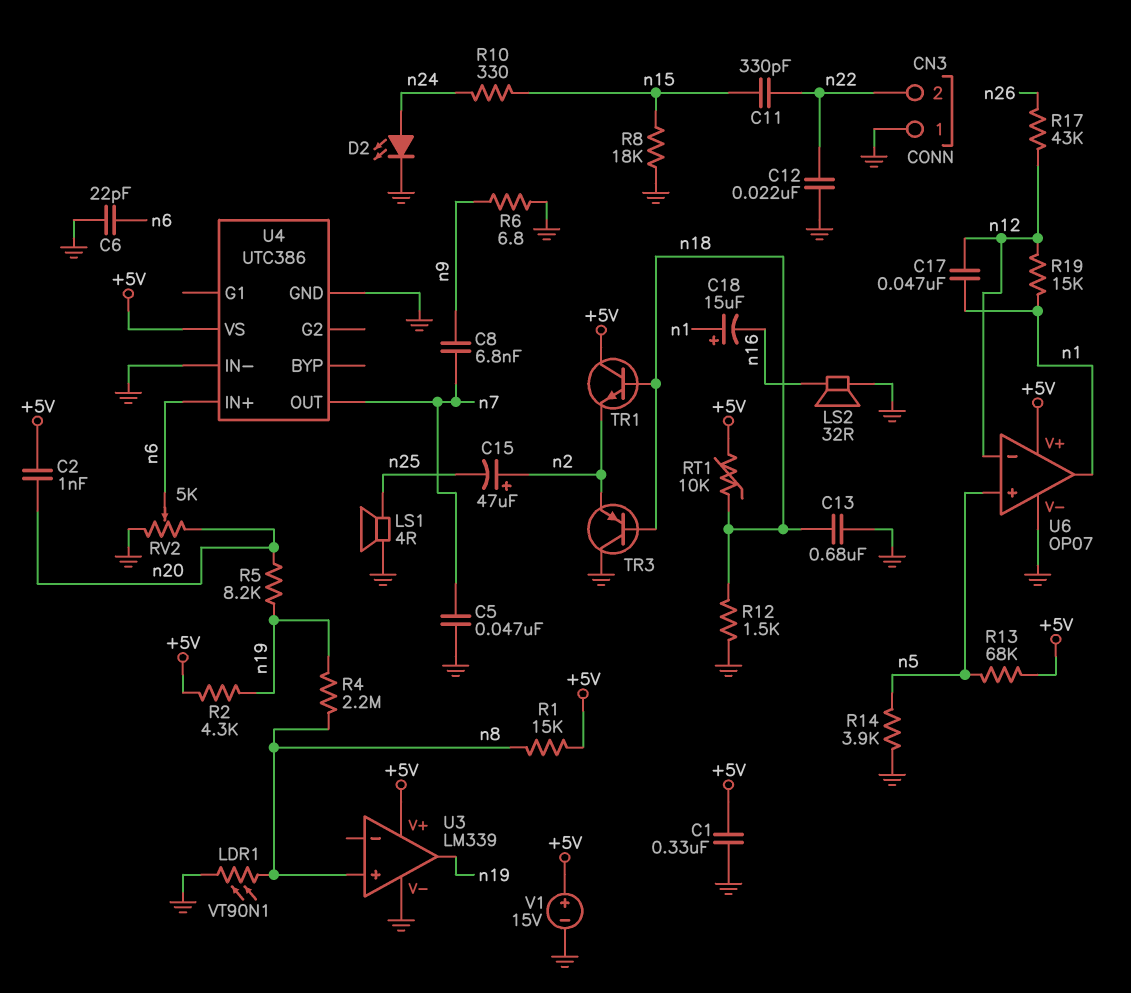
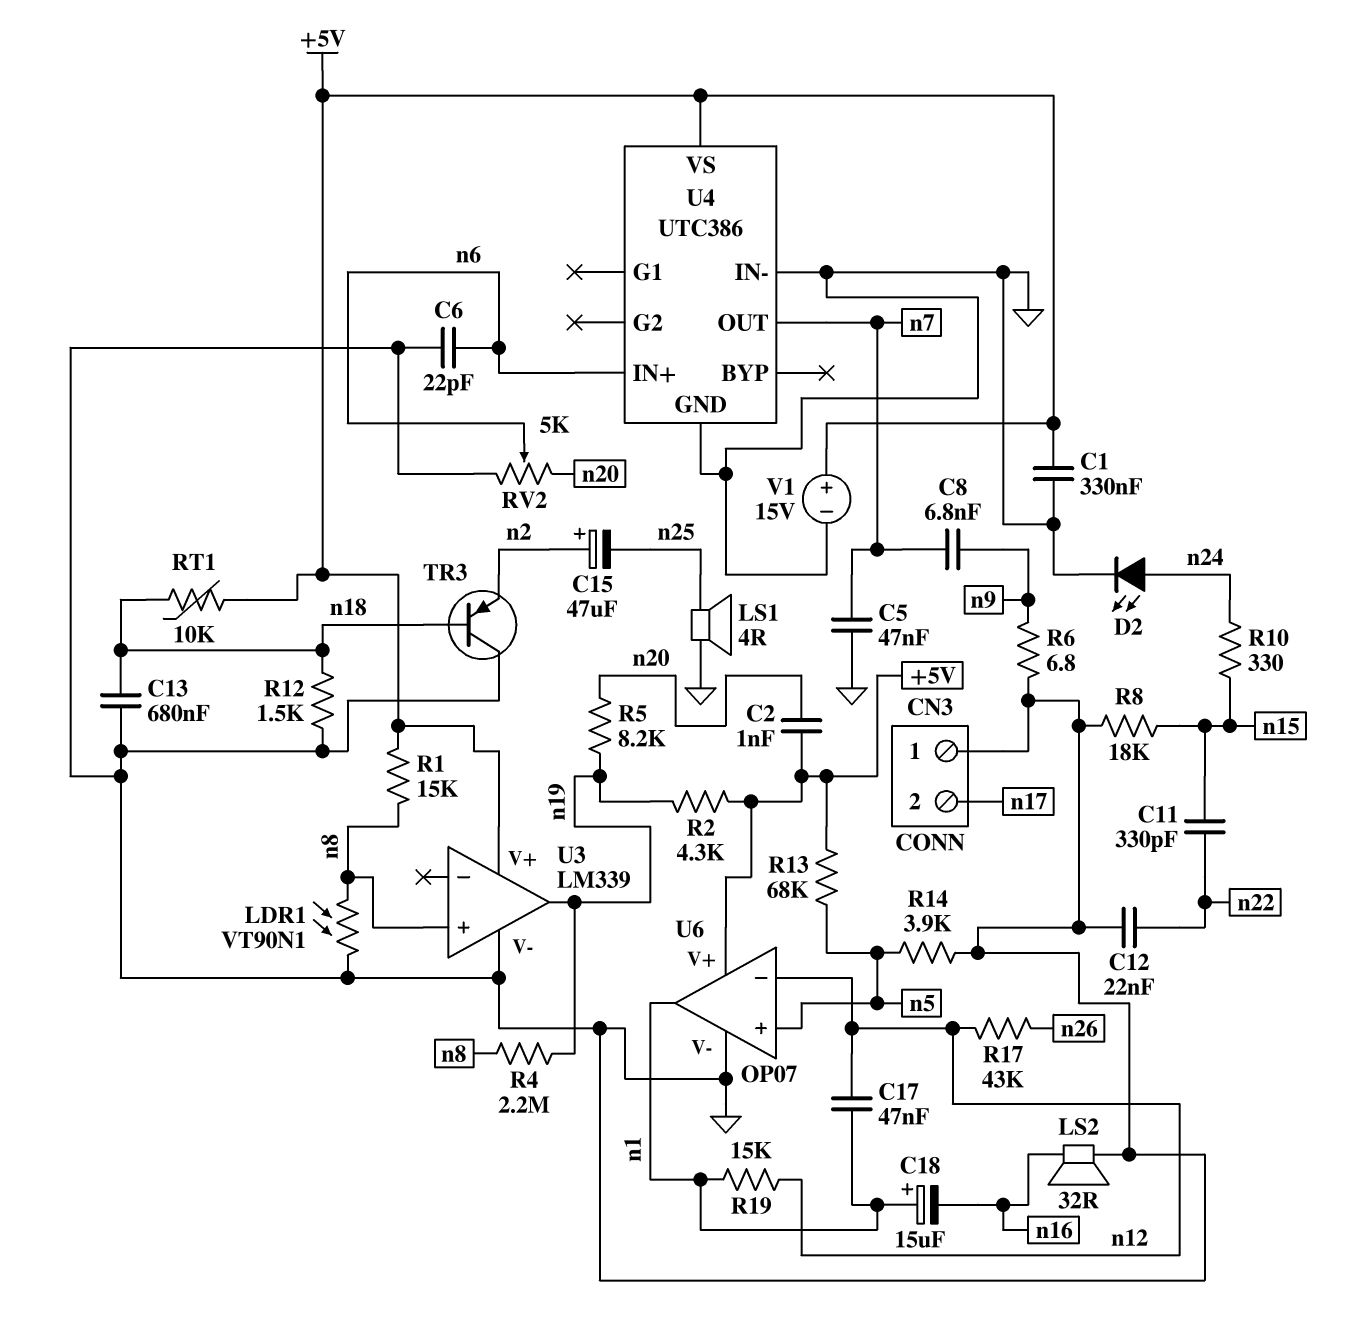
CN3 pin 2: n22 -> n17
TR1: NPN (B n18, C +5V, E n2) -> none

